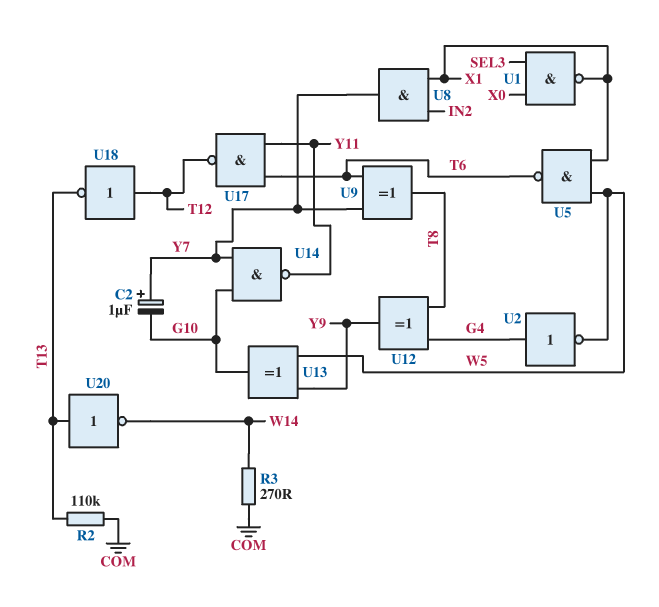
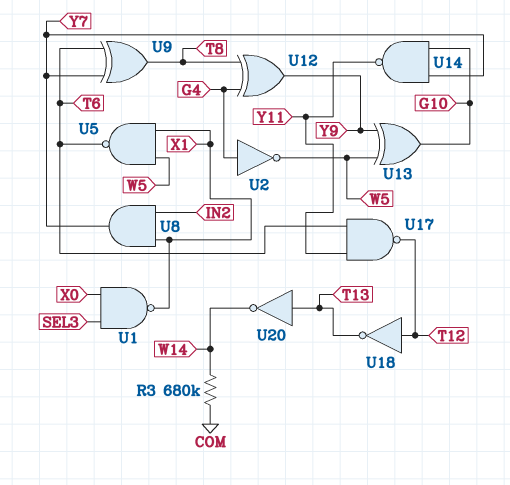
C2: 1uF (plus Y7, minus G10) -> none
R2: 110k (COM, T13) -> none
R3: 270 (COM, W14) -> 680k (COM, W14)

